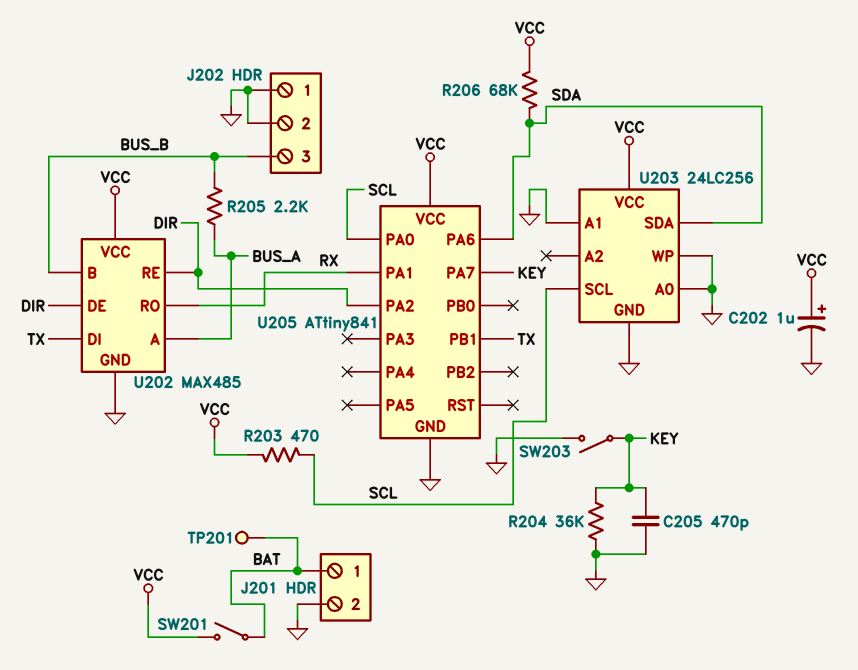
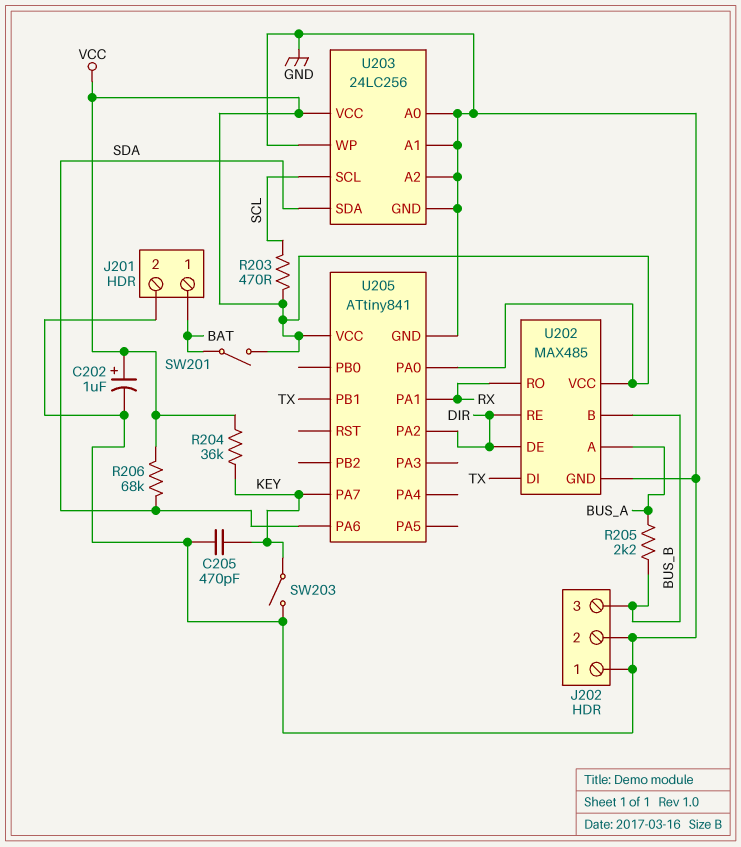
R204: 36k (GND, KEY) -> 36k (KEY, VCC)
TP201: test point (BAT) -> none
U203 pin A2: none -> GND
U205 pin PA0: SCL -> VCC

